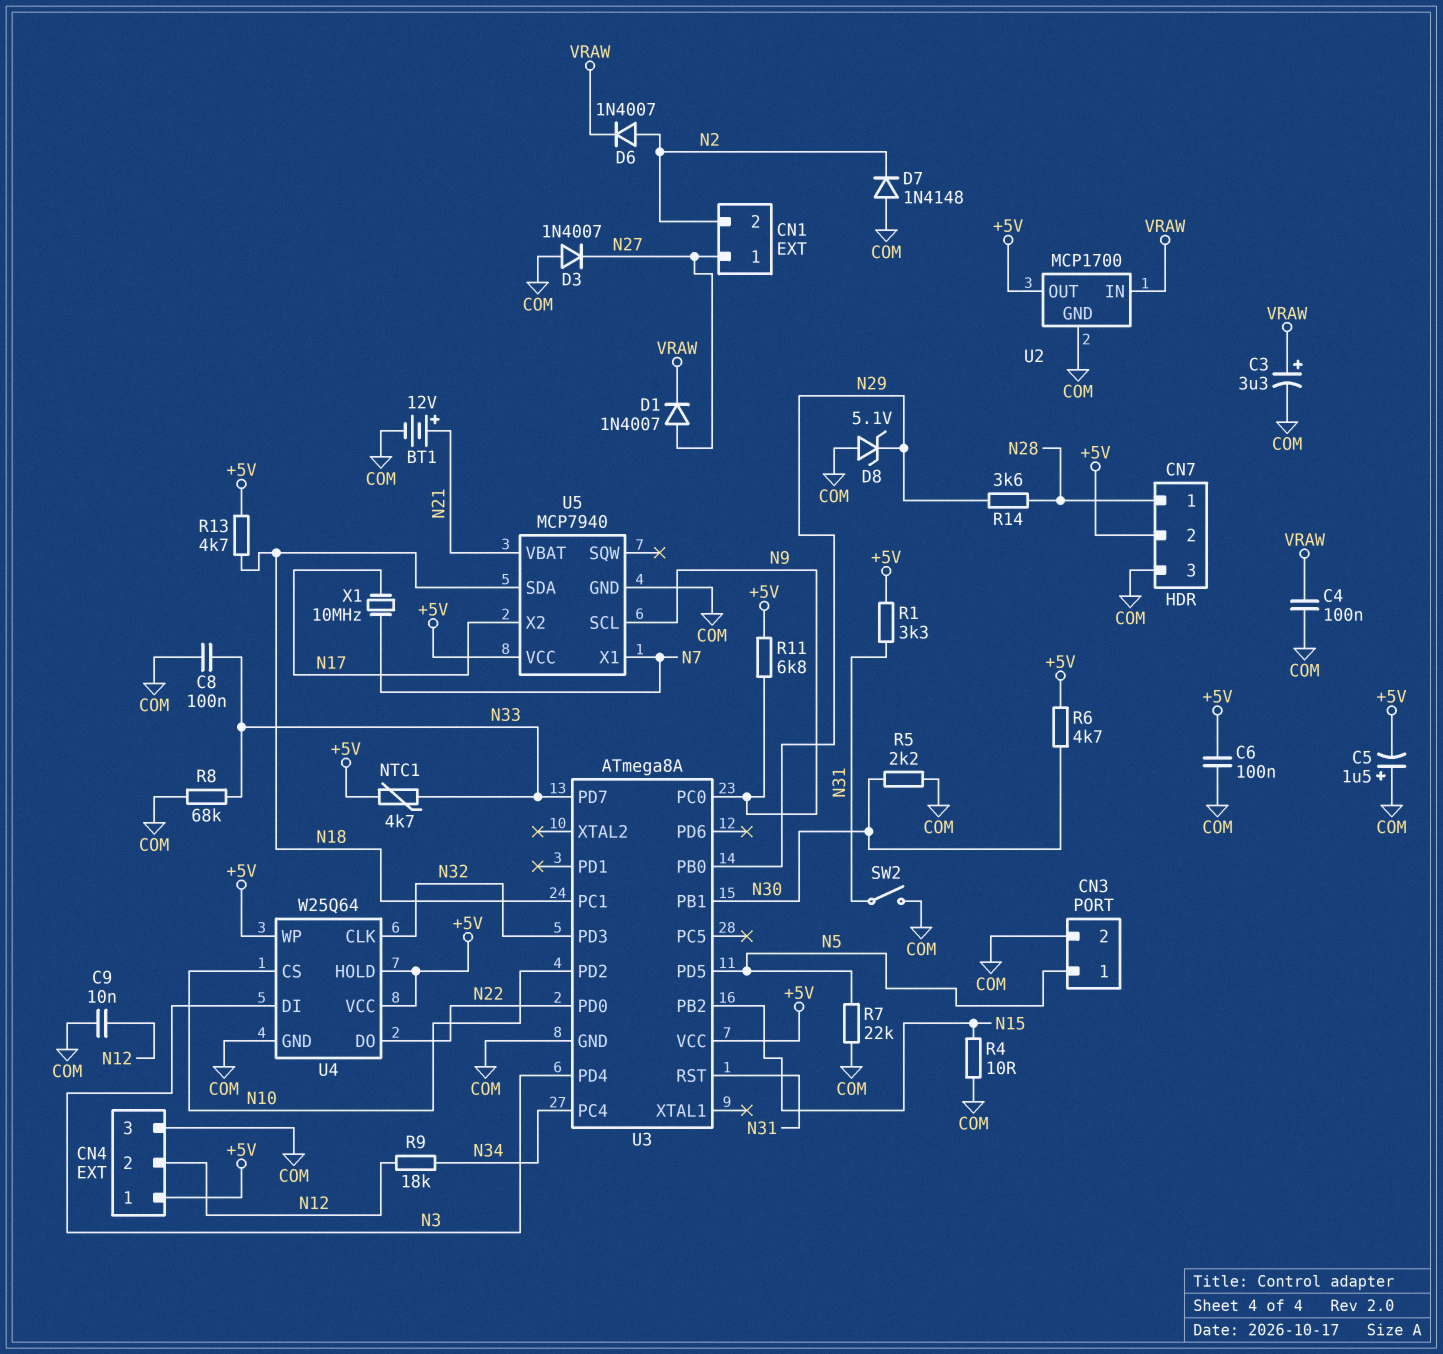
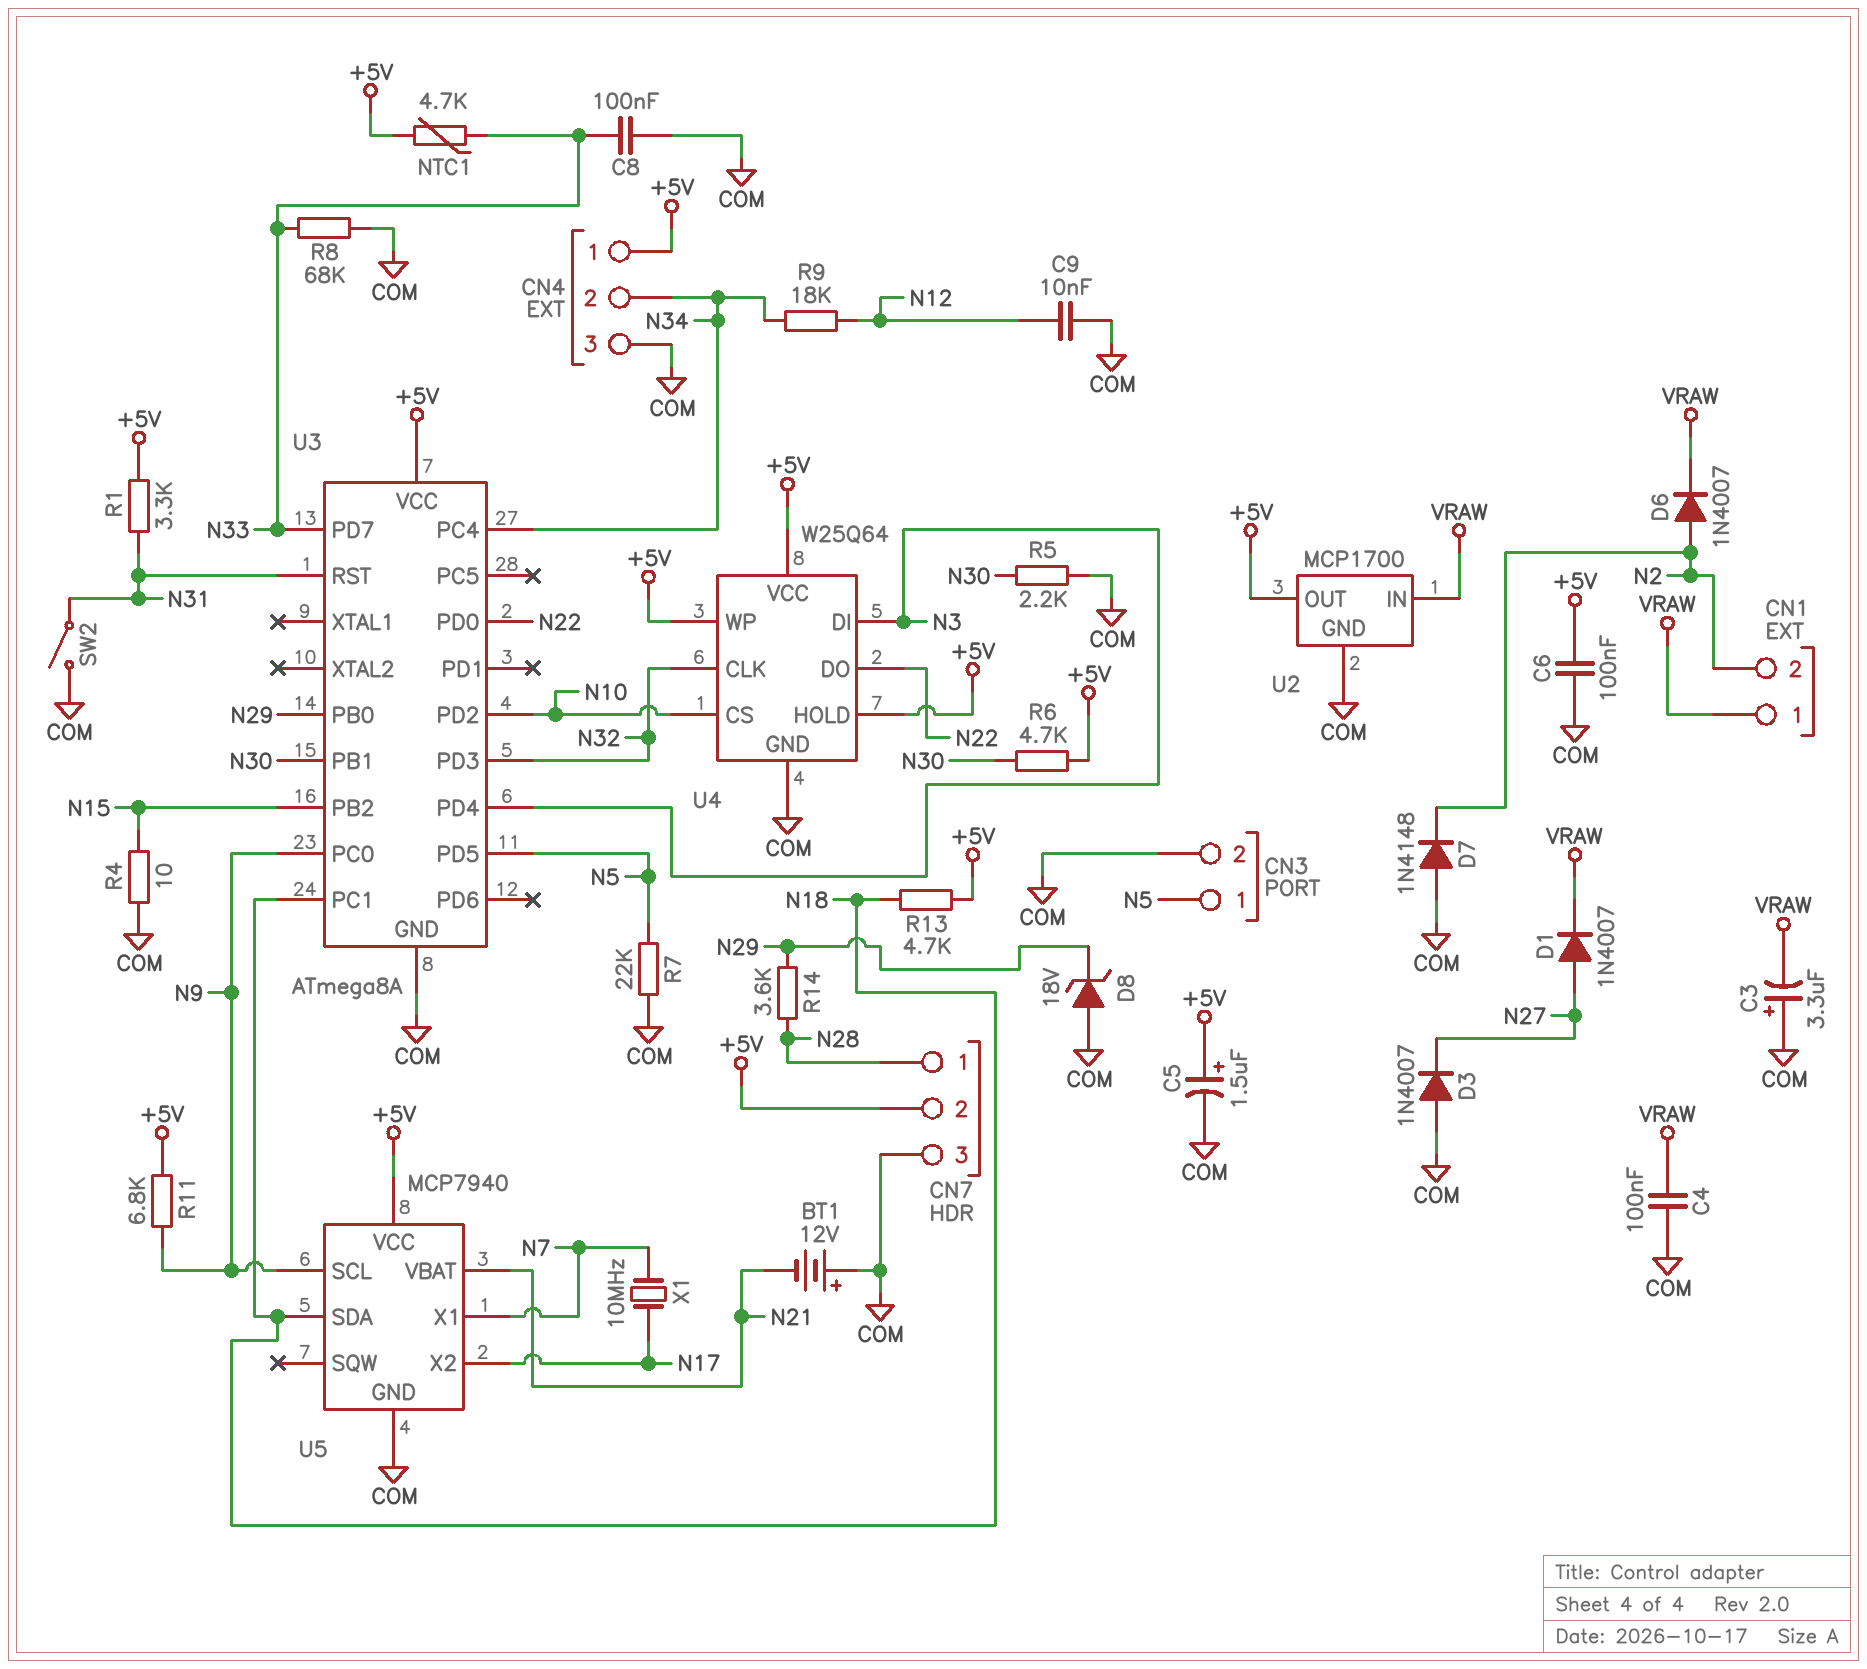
BT1: 12V (plus N21, minus COM) -> 12V (plus COM, minus N21)
C3: 3.3uF (plus VRAW, minus COM) -> 3.3uF (plus COM, minus VRAW)
C5: 1.5uF (plus COM, minus +5V) -> 1.5uF (plus +5V, minus COM)
CN1 pin 1: N27 -> VRAW
CN4 pin 2: N12 -> N34
D8: zener 5.1V (A COM, K N29) -> zener 18V (A COM, K N29)

